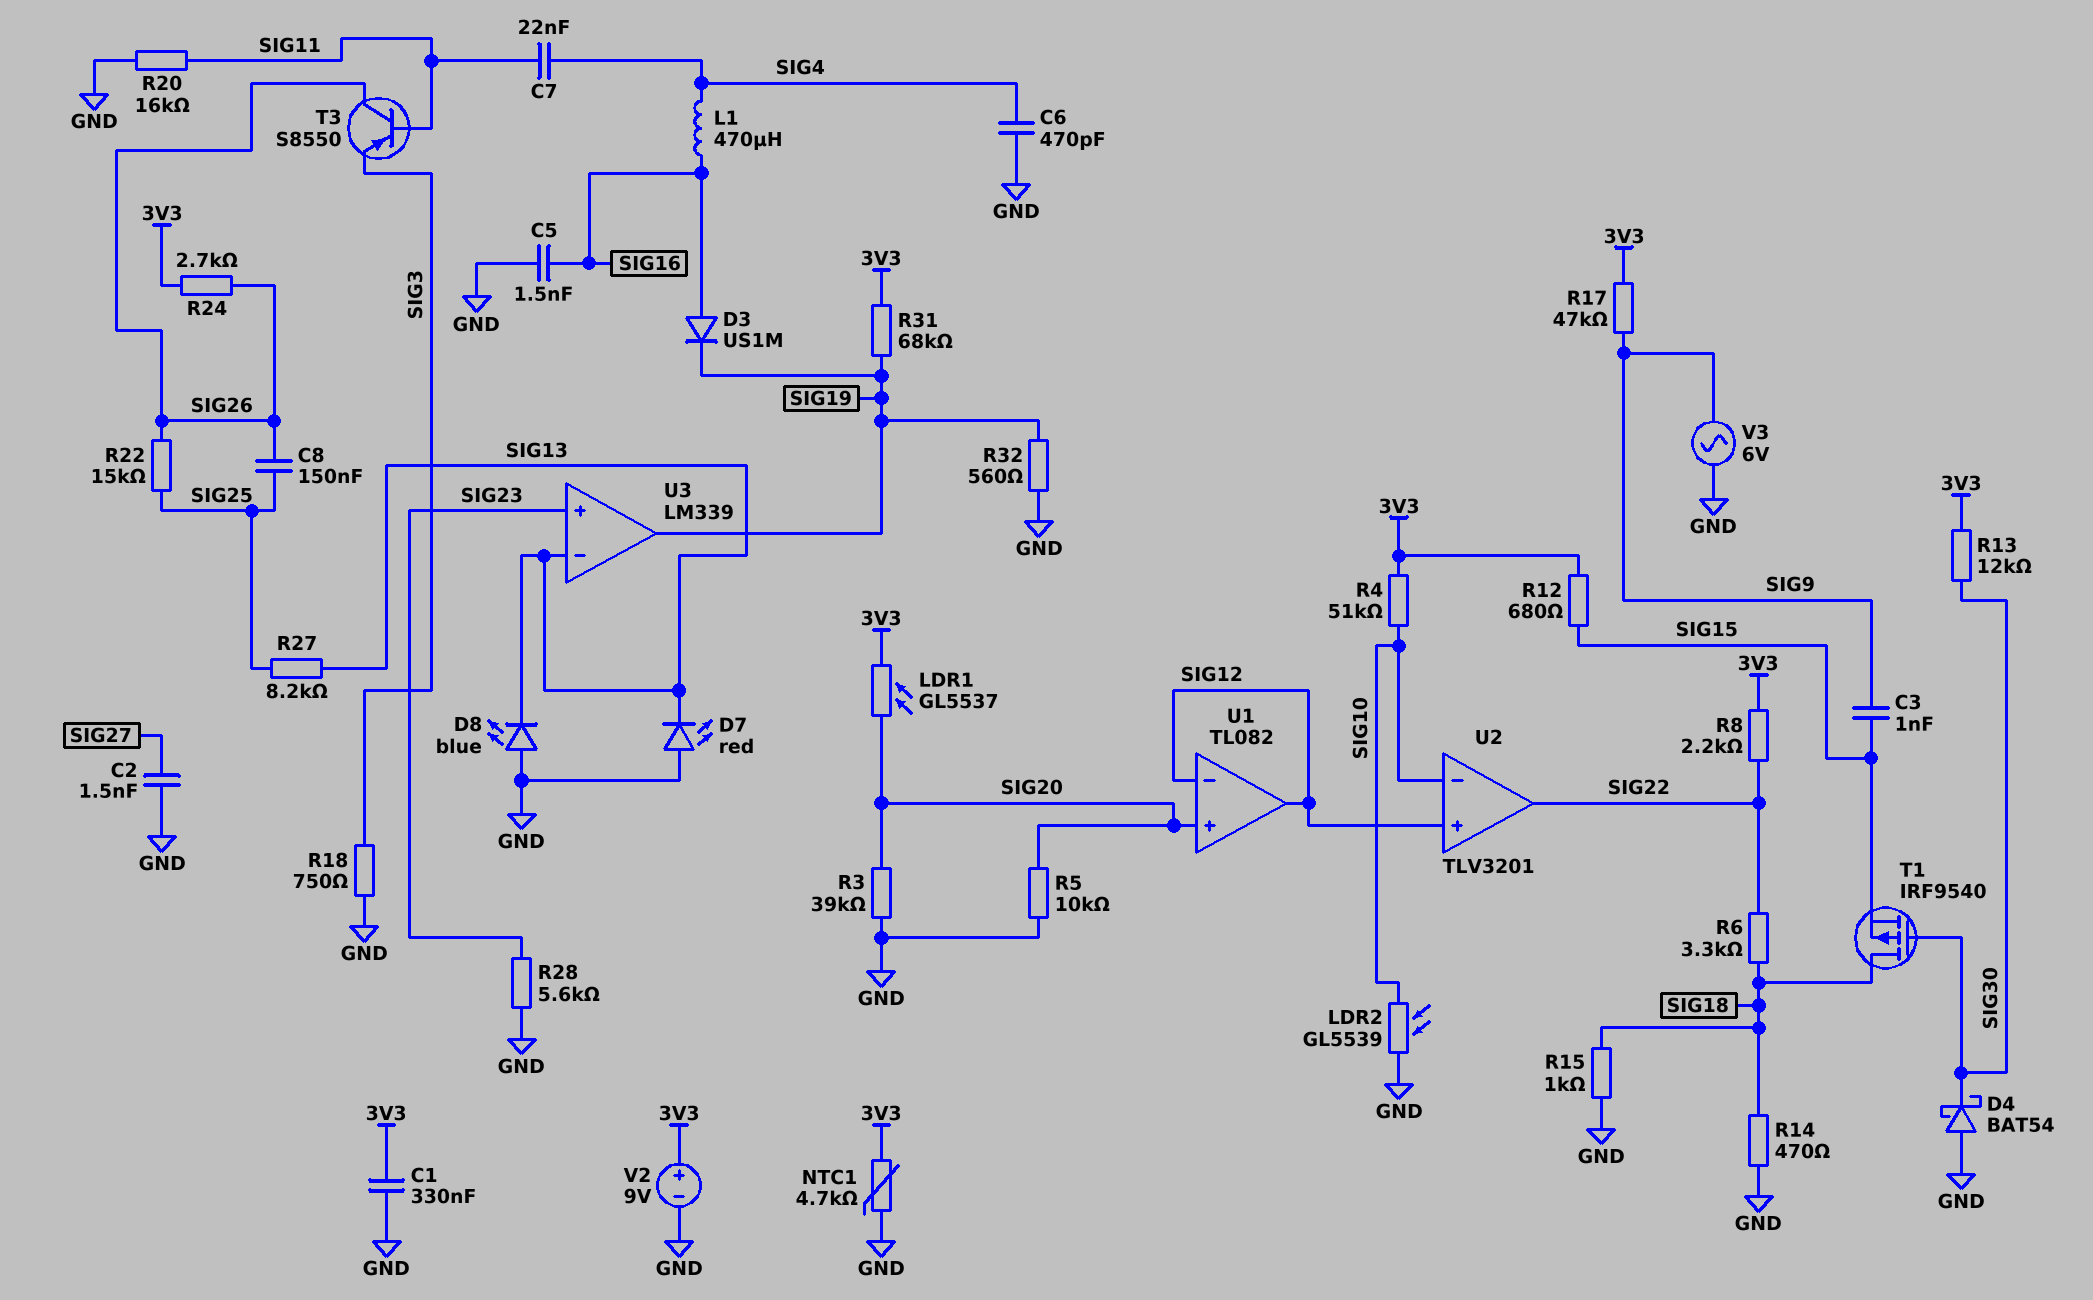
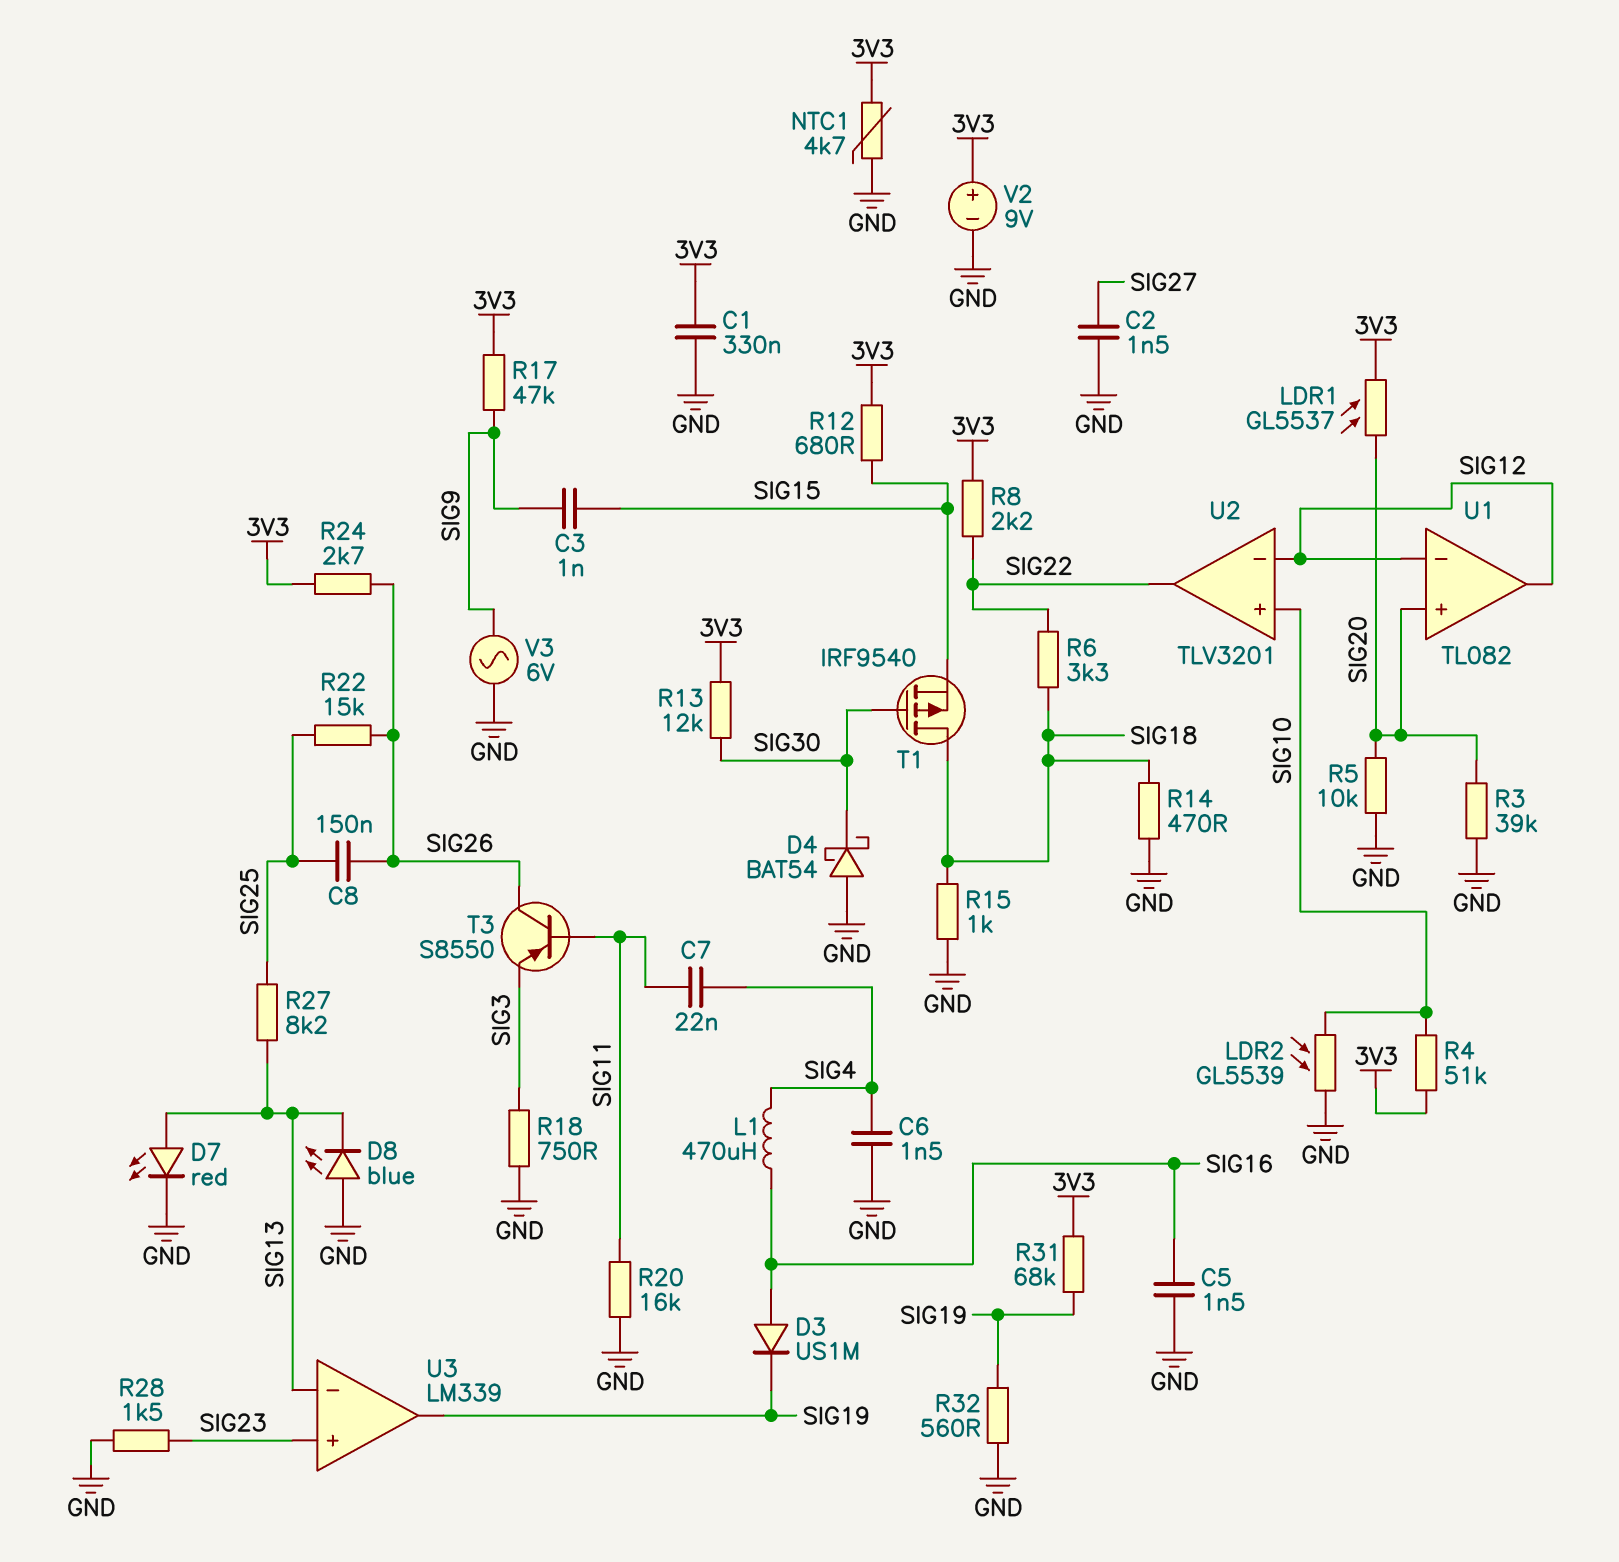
C6: 470pF (GND, SIG4) -> 1.5nF (GND, SIG4)
D7: LED red (A GND, K SIG13) -> LED red (A SIG13, K GND)
R28: 5.6k (GND, SIG23) -> 1.5k (GND, SIG23)
U2 pin in+: SIG12 -> SIG10
U2 pin in-: SIG10 -> SIG12

